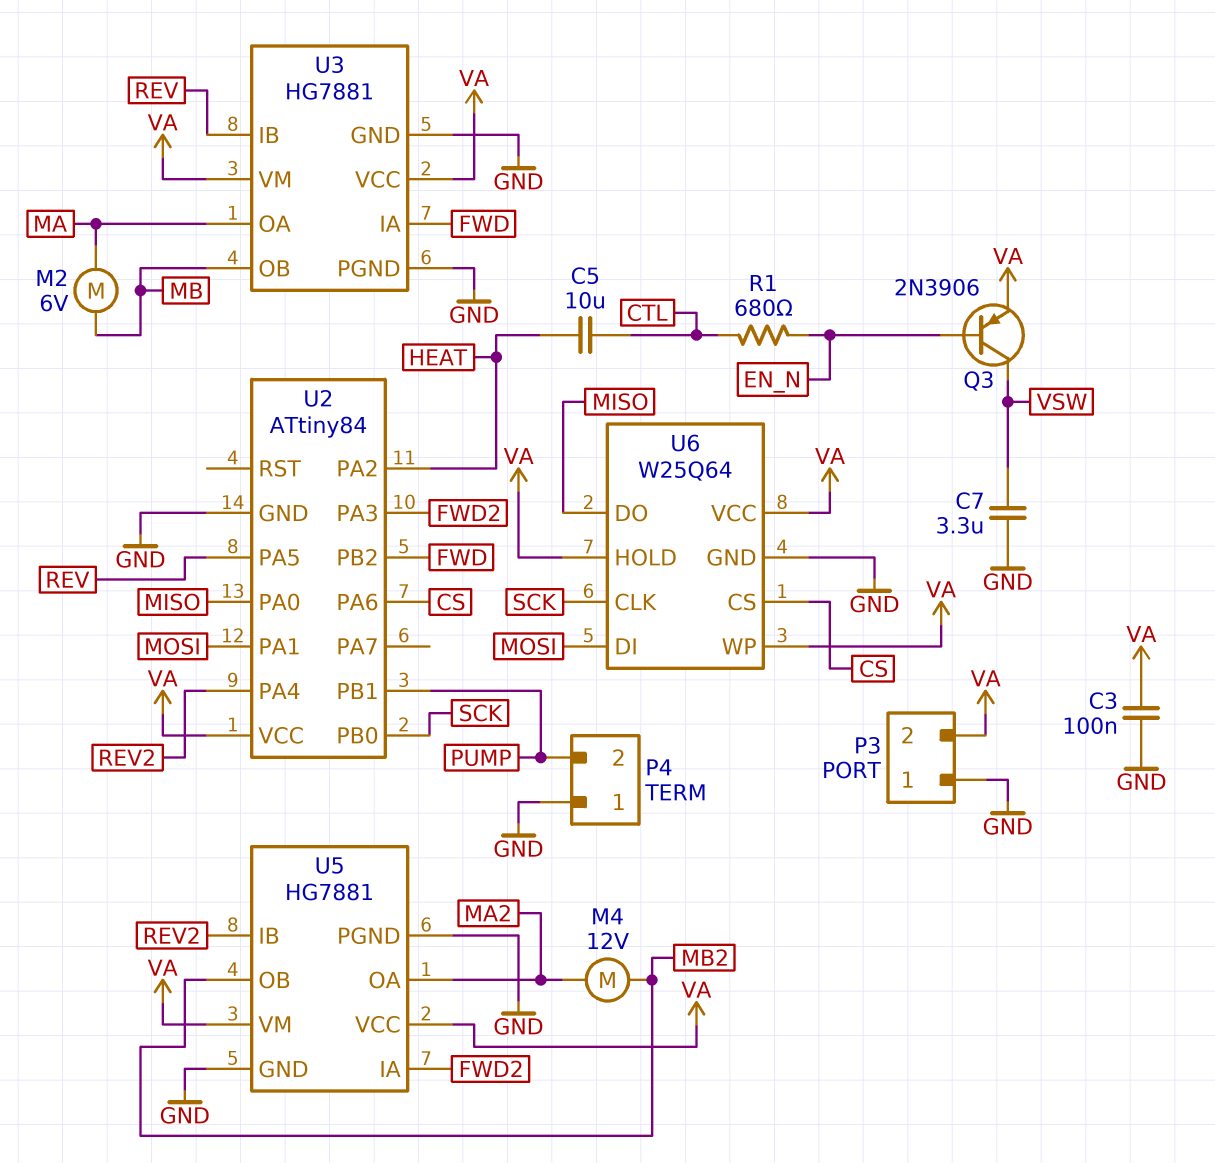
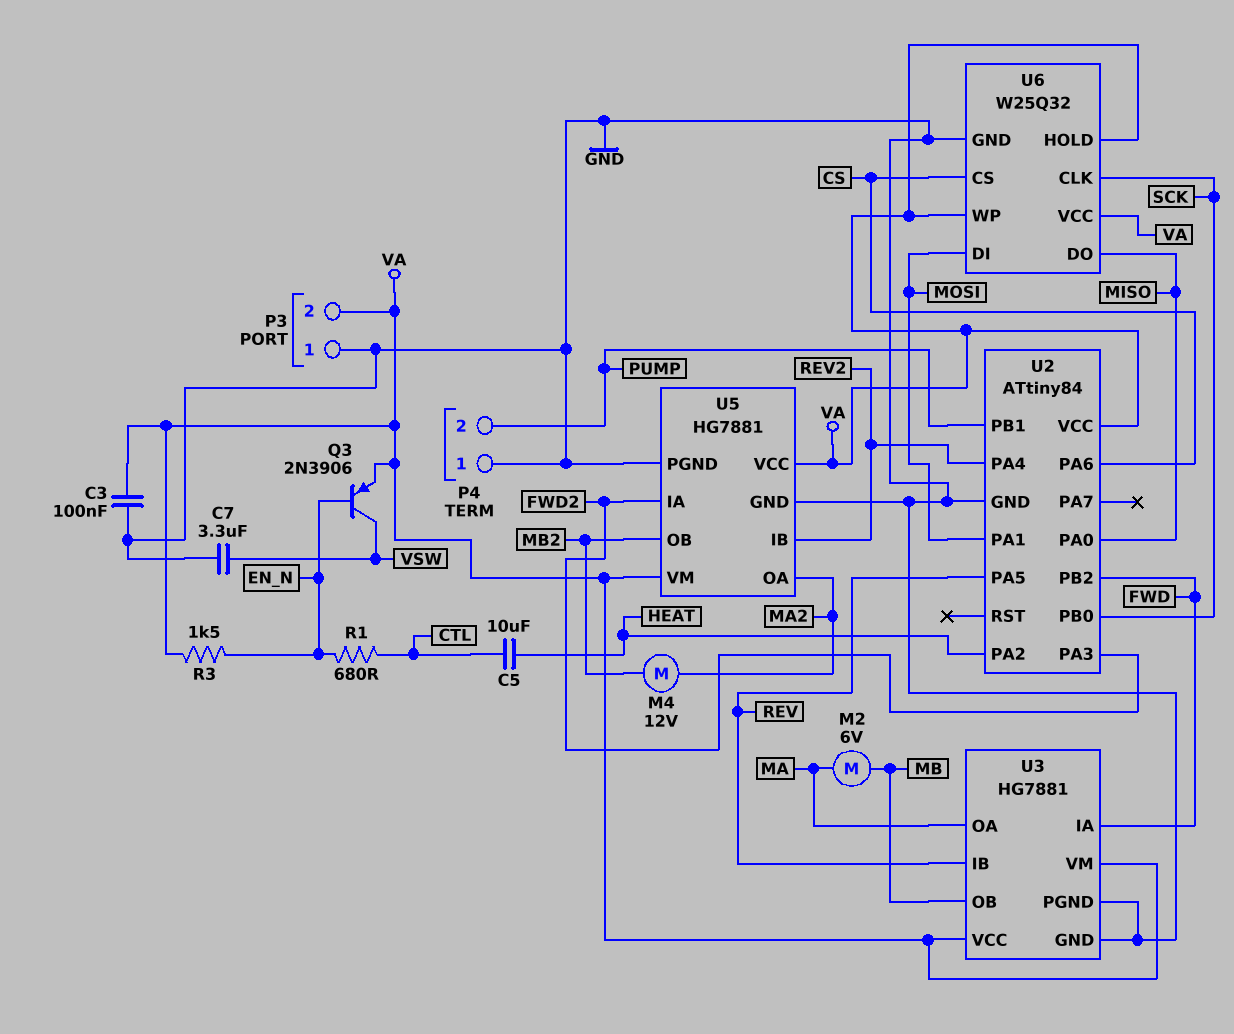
R3: none -> 1.5k (EN_N, VA)
U6: W25Q64 -> W25Q32

